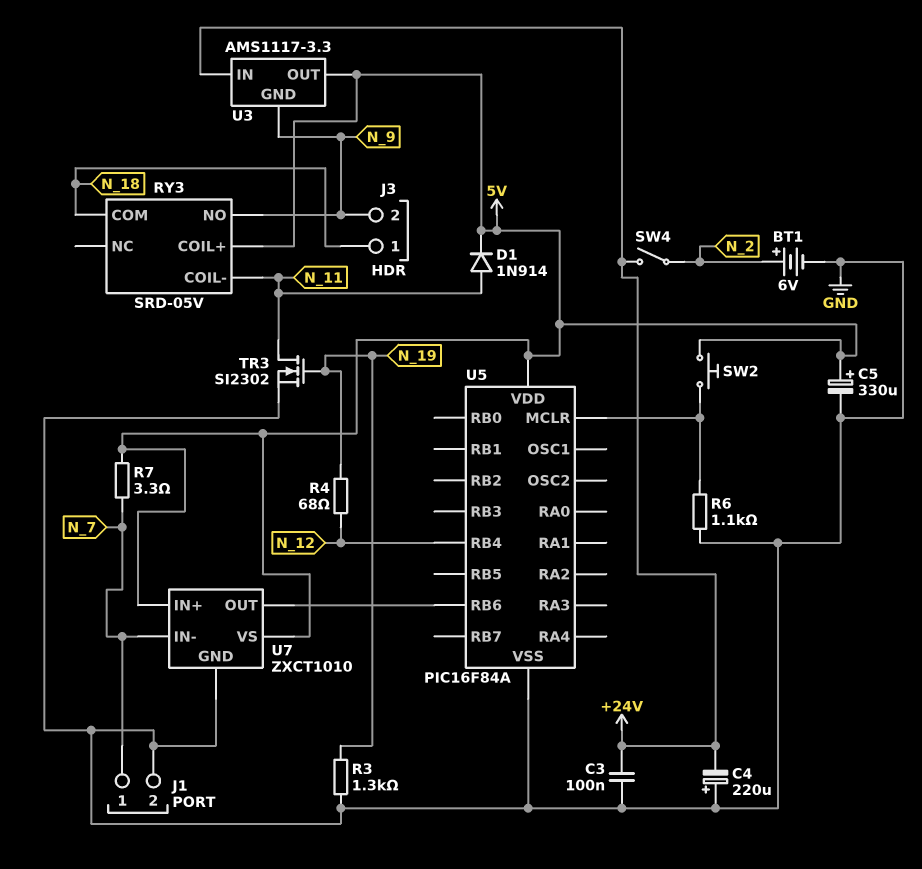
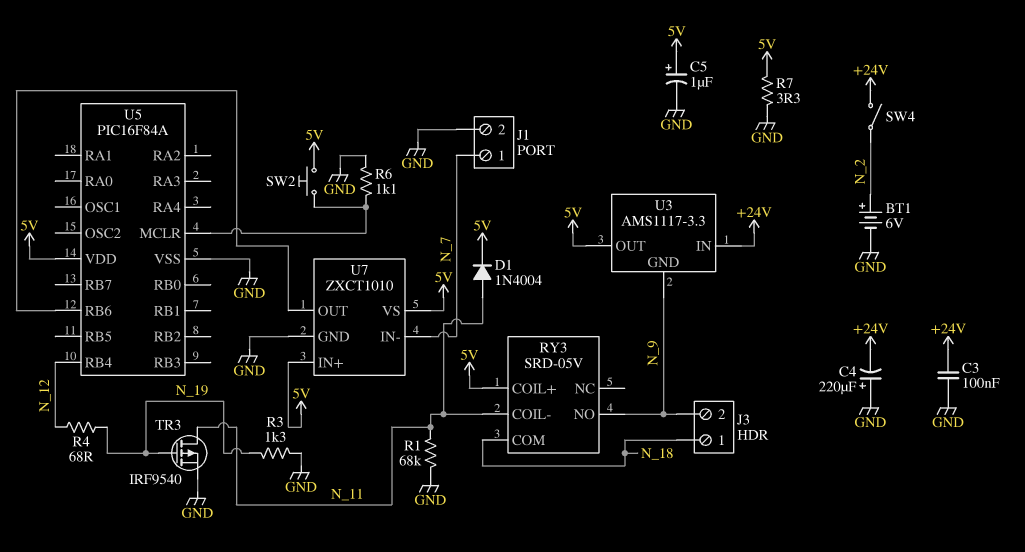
C5: 330uF (plus 5V, minus GND) -> 1uF (plus 5V, minus GND)
D1: diode 1N914 (A N_11, K 5V) -> diode 1N4004 (A N_11, K 5V)
R1: none -> 68k (GND, N_11)
R7: 3.3 (5V, N_7) -> 3.3 (5V, GND)
TR3: NMOS SI2302 (G N_19, D N_11, S GND) -> PMOS IRF9540 (G N_19, D N_11, S GND)

